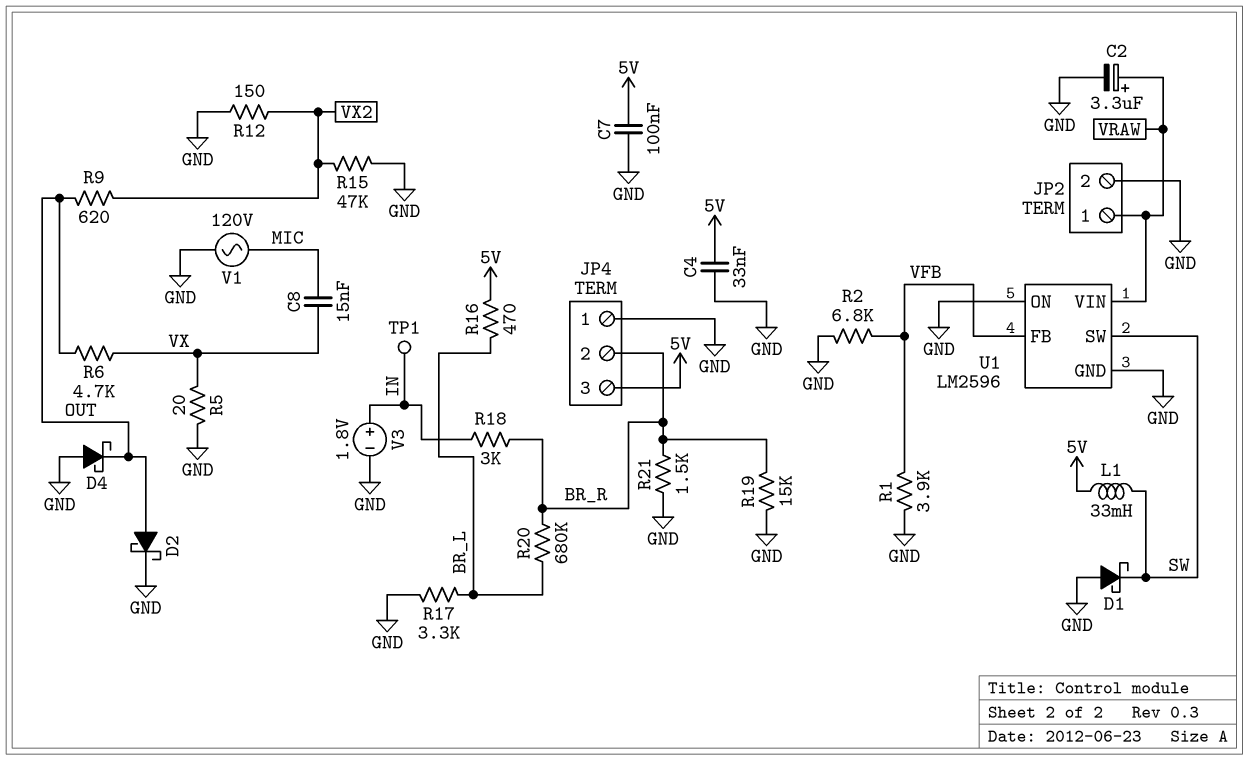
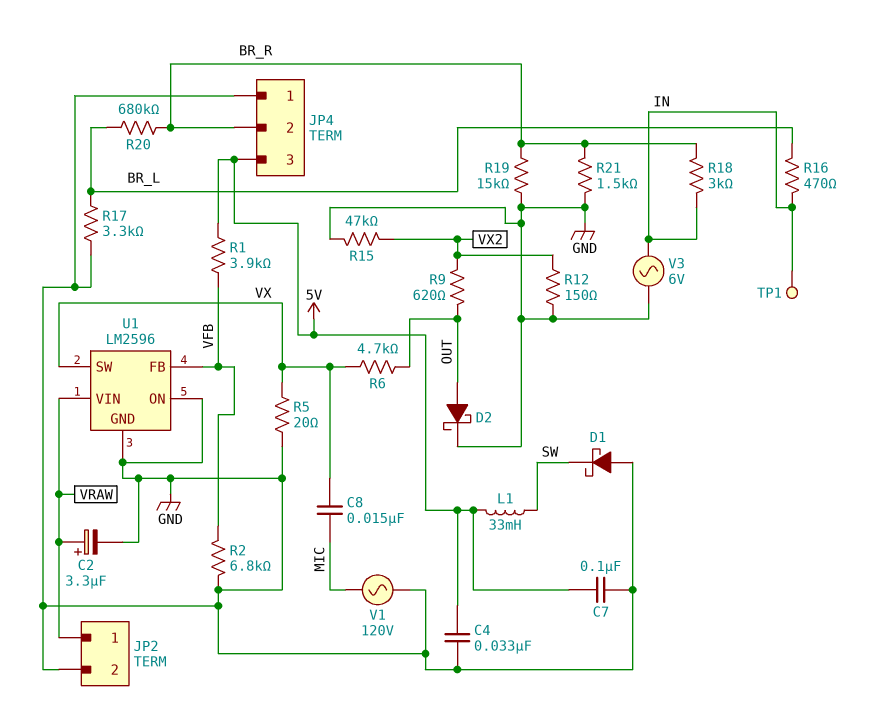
D4: schottky (A GND, K OUT) -> none
R1: 3.9k (GND, VFB) -> 3.9k (5V, VFB)
R16: 470 (5V, BR_L) -> 470 (BR_L, IN)
U1 pin SW: SW -> VX
V3: 1.8V (plus IN, minus GND) -> AC 6V (GND, IN)

